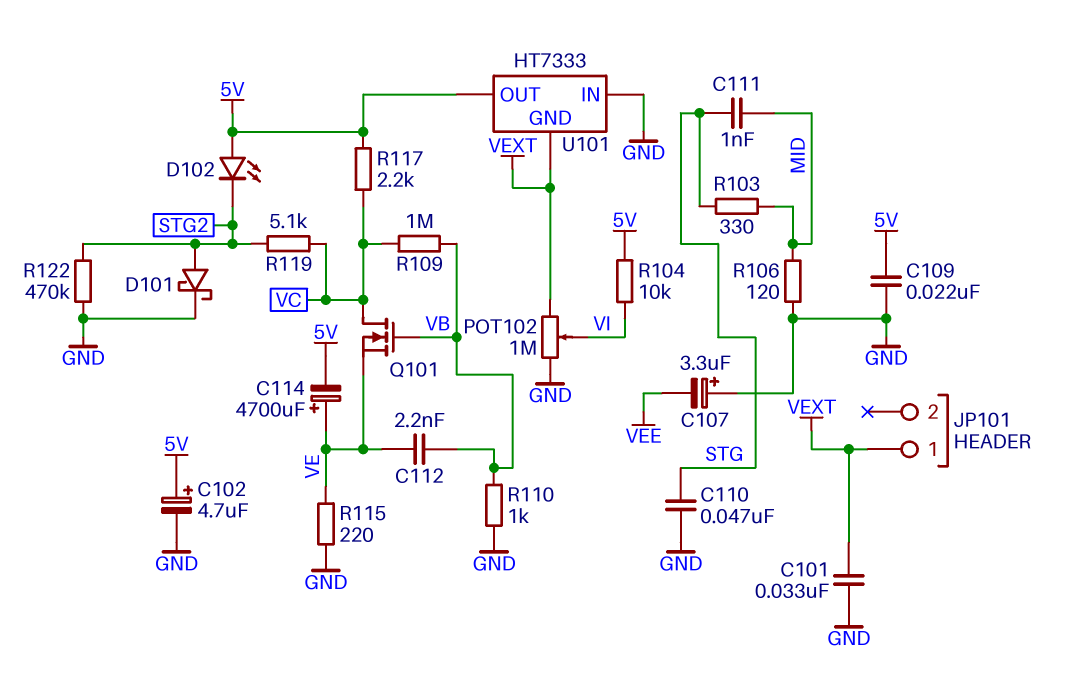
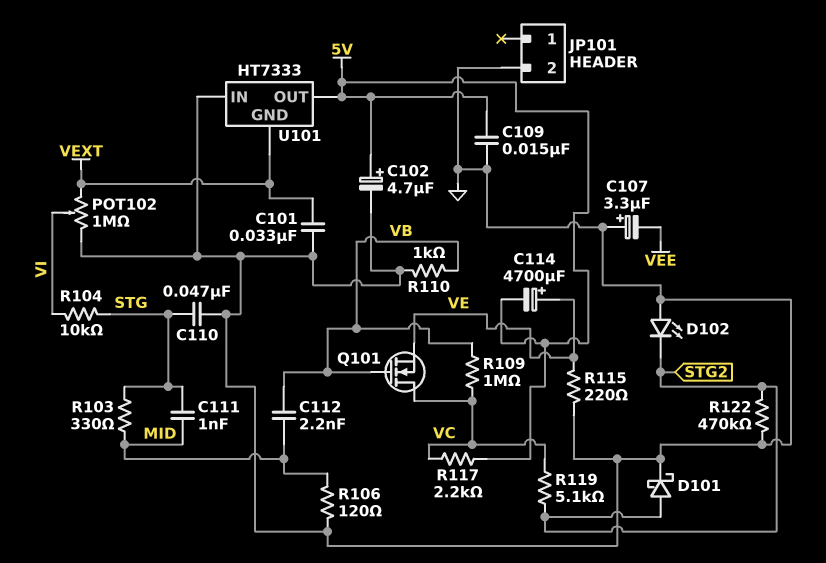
C109: 22nF (5V, GND) -> 15nF (5V, GND)
C112: 2.2nF (VB, VE) -> 2.2nF (MID, VB)
D102: LED (A 5V, K STG2) -> LED (A GND, K STG2)
JP101 pin 1: VEXT -> none
JP101 pin 2: none -> GND
R104: 10k (5V, VI) -> 10k (STG, VI)

